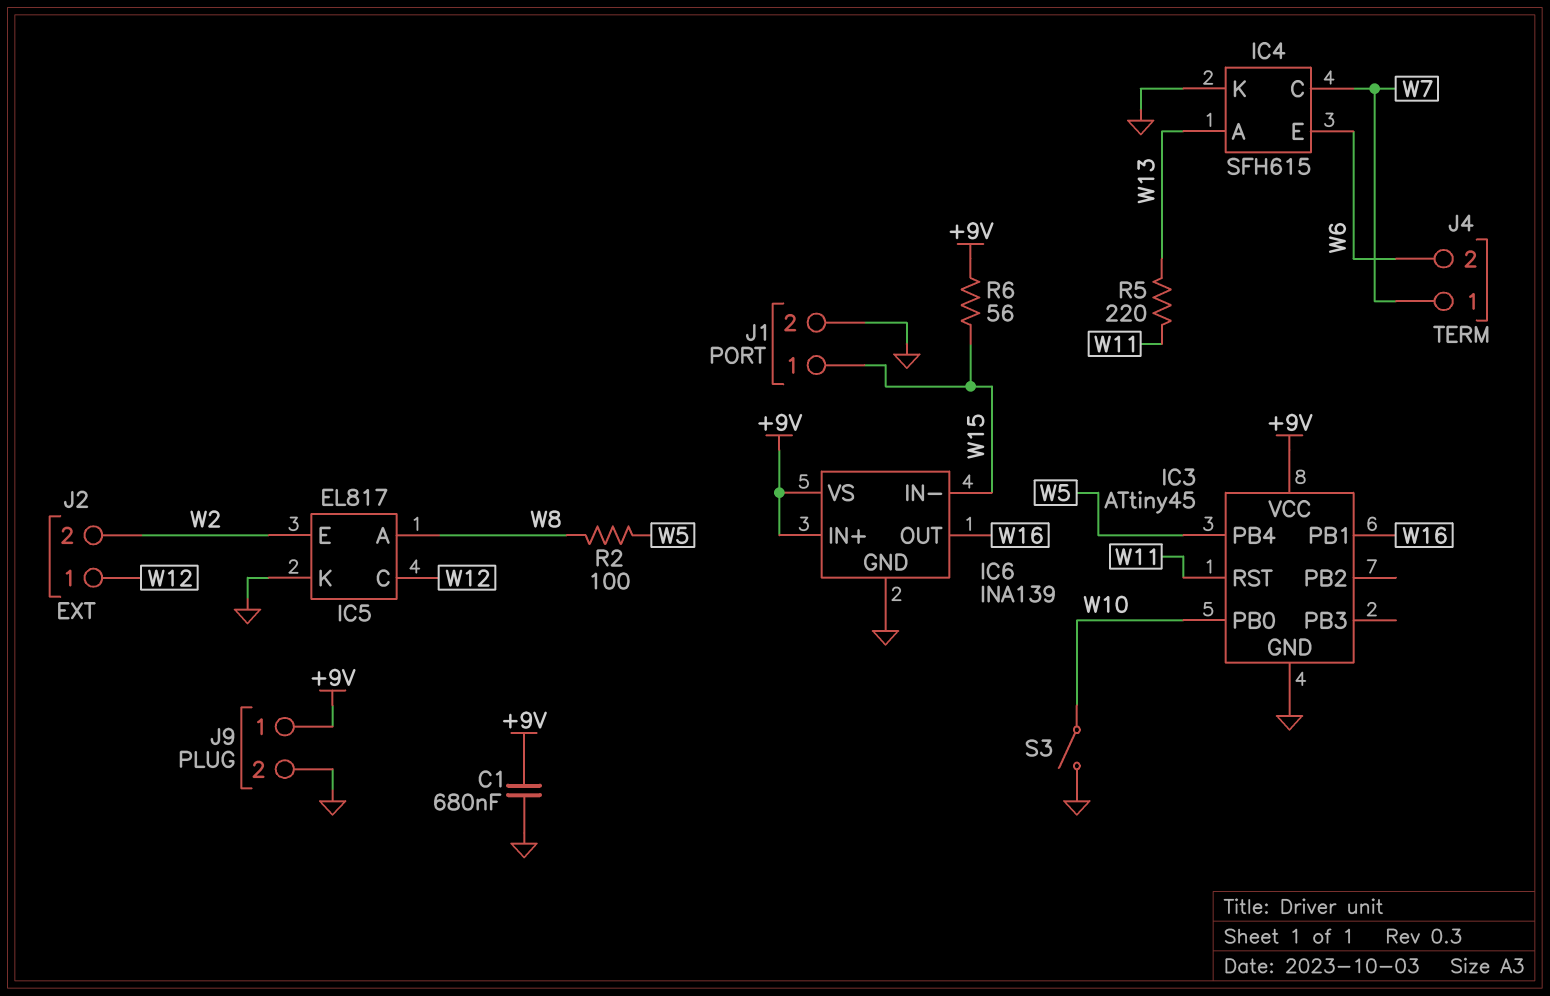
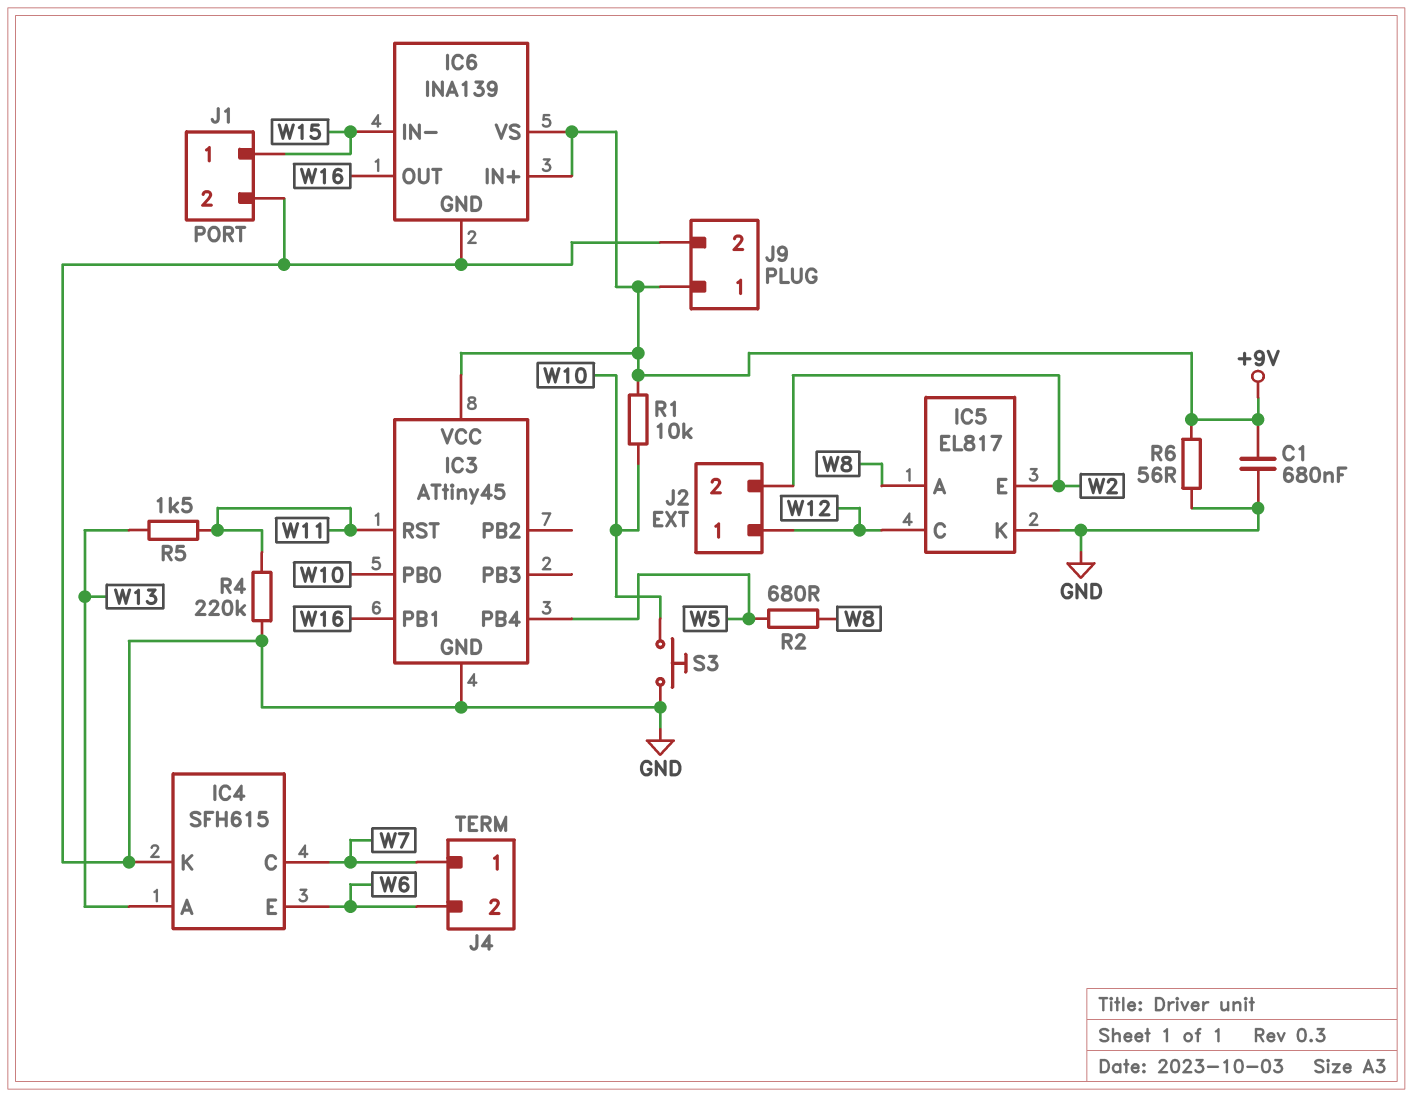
R1: none -> 10k (+9V, W10)
R2: 100 (W5, W8) -> 680 (W5, W8)
R4: none -> 220k (GND, W11)
R5: 220 (W11, W13) -> 1.5k (W11, W13)
R6: 56 (+9V, W15) -> 56 (+9V, GND)
S3: switch (GND, W10) -> button (GND, W10)

